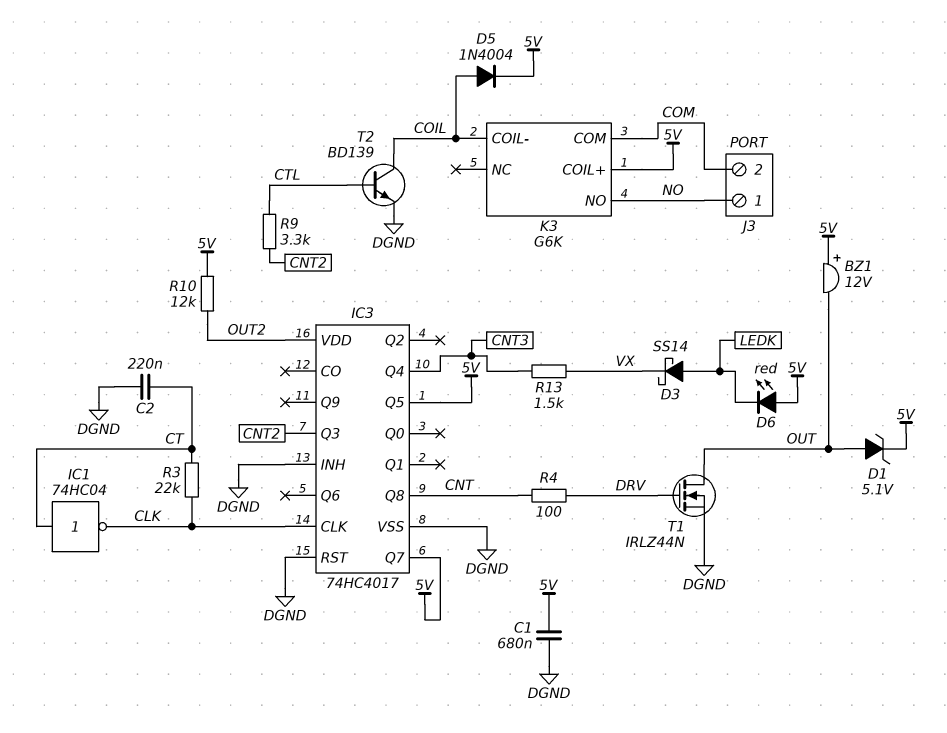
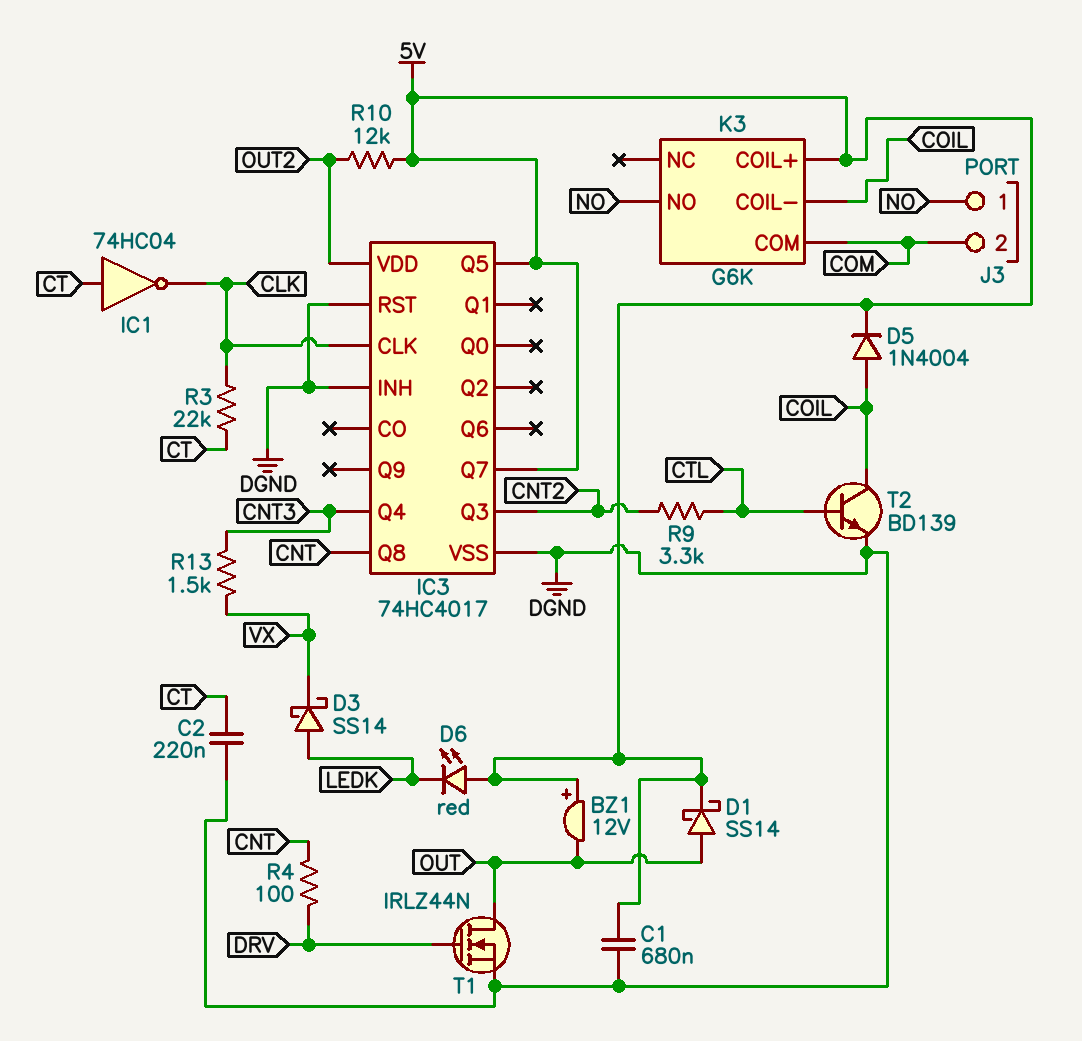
D1: zener 5.1V (A OUT, K 5V) -> schottky SS14 (A OUT, K 5V)

